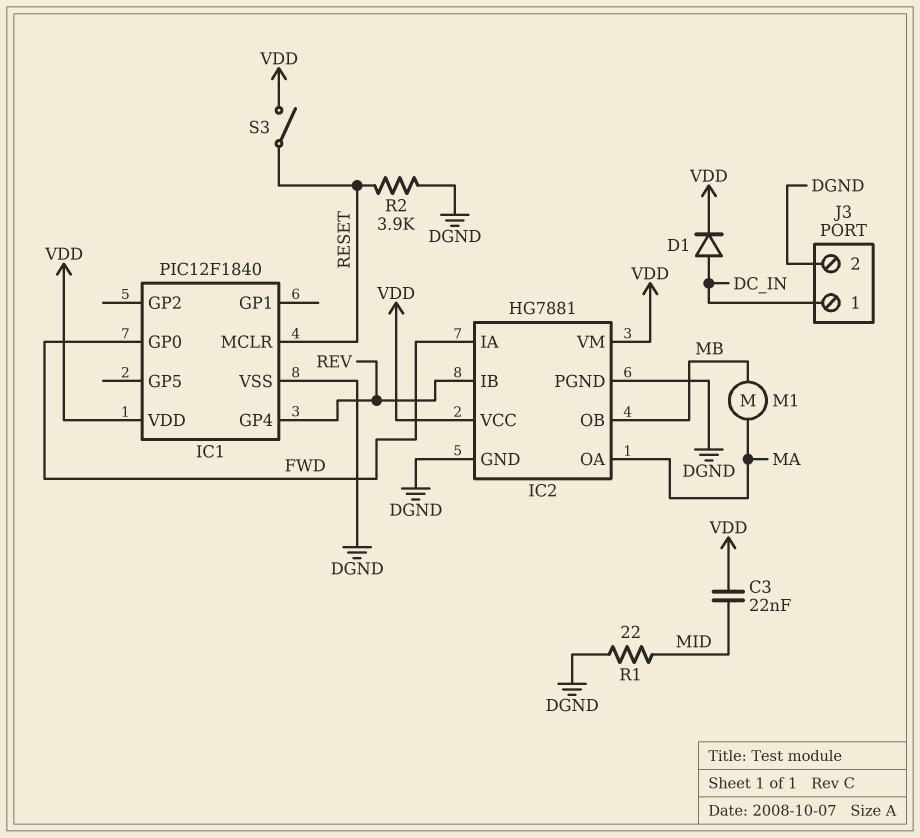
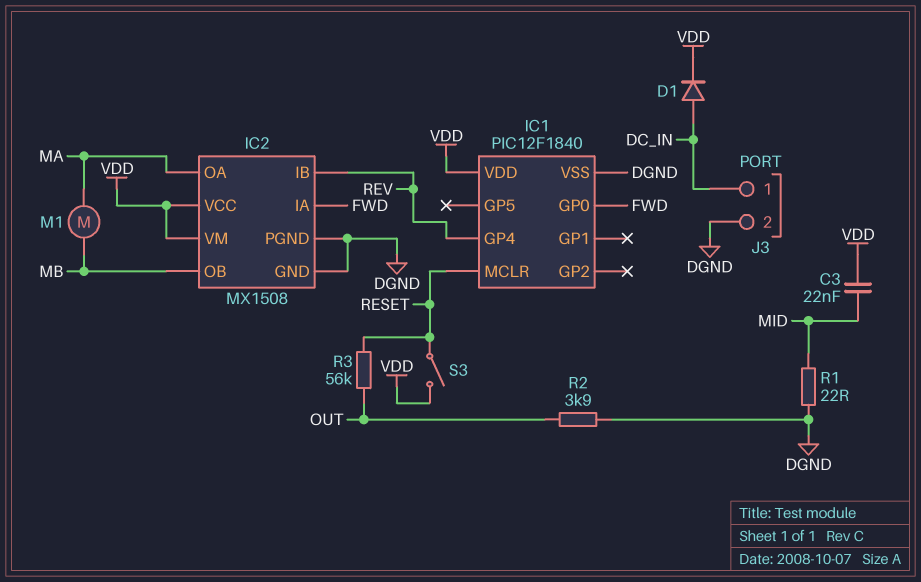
IC2: HG7881 -> MX1508
R2: 3.9k (DGND, RESET) -> 3.9k (DGND, OUT)
R3: none -> 56k (OUT, RESET)

